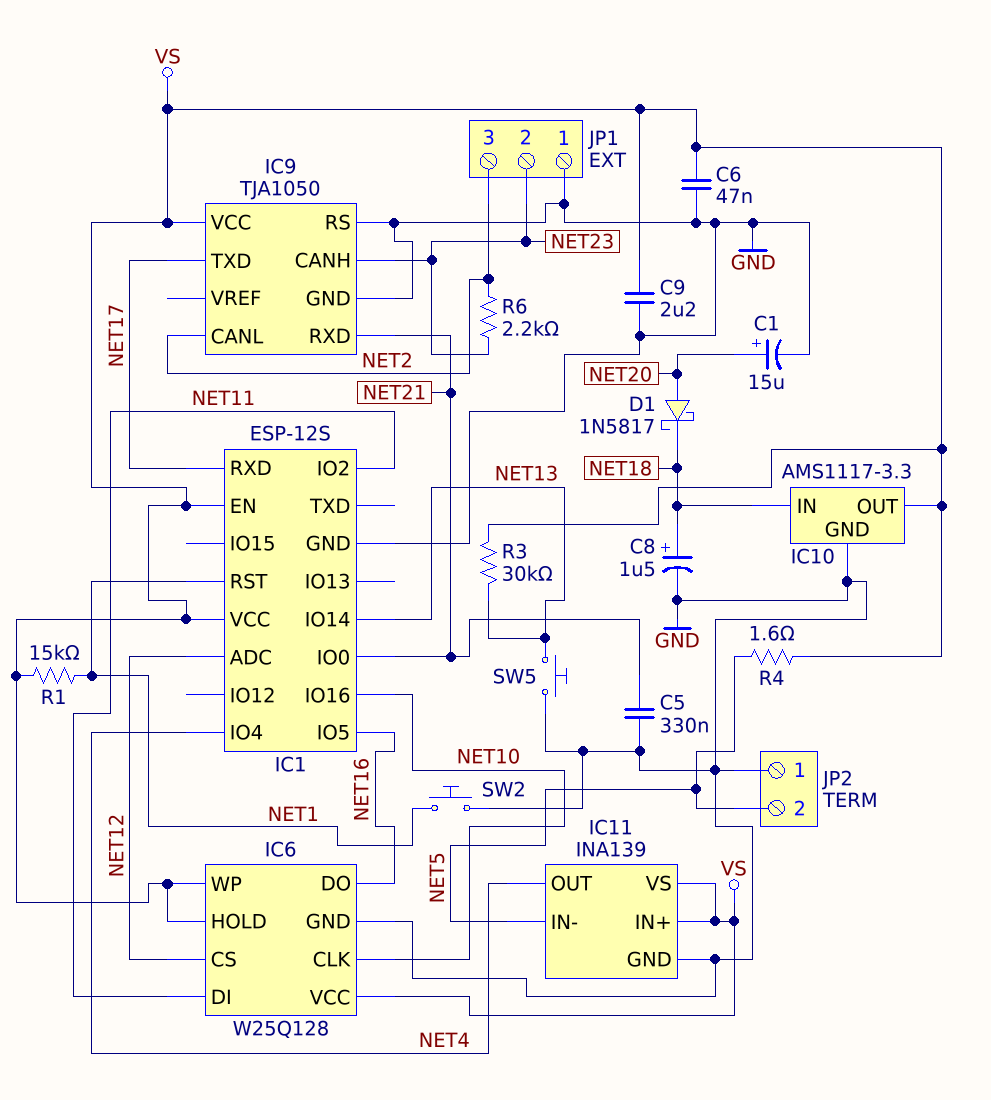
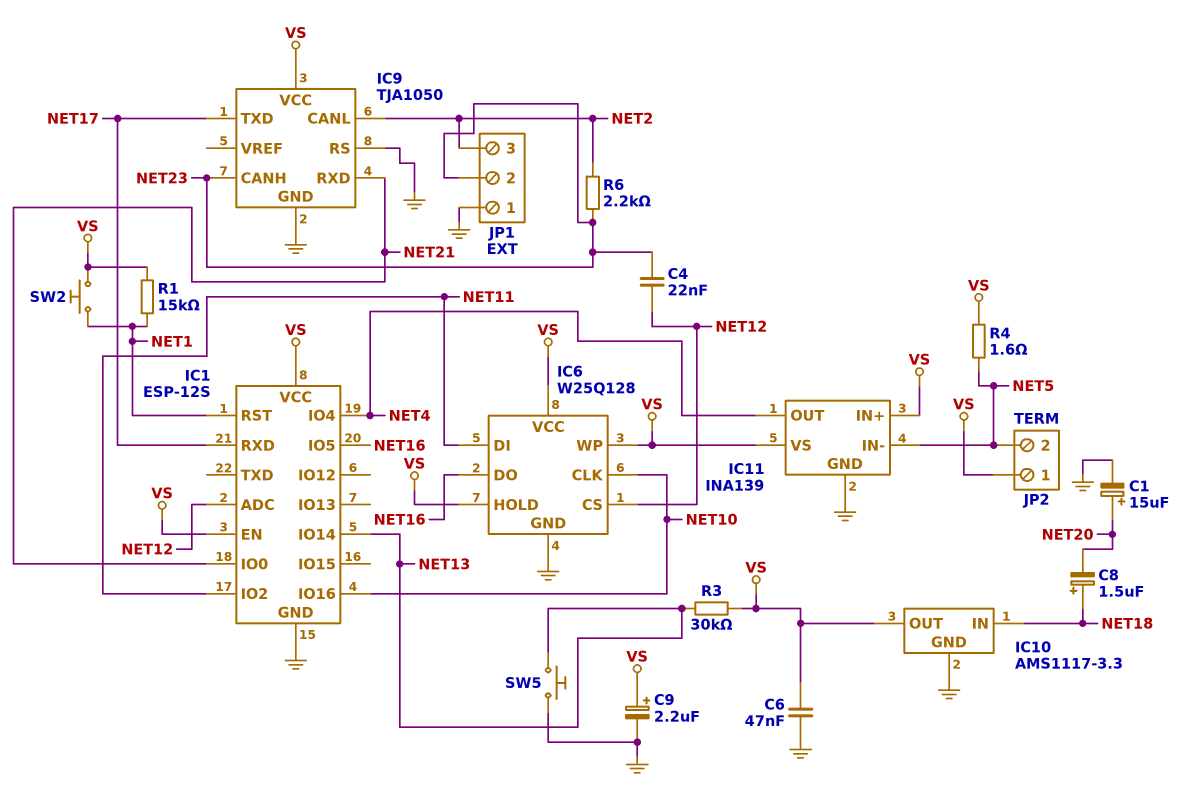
C4: none -> 22nF (NET12, NET23)
C5: 330nF (GND, NET21) -> none
C8: 1.5uF (plus NET18, minus GND) -> 1.5uF (plus NET18, minus NET20)
C9: 2.2uF (GND, VS) -> 2.2uF (plus VS, minus GND)
D1: schottky 1N5817 (A NET20, K NET18) -> none
JP2 pin 1: GND -> VS
SW2: button (GND, NET1) -> button (NET1, VS)

